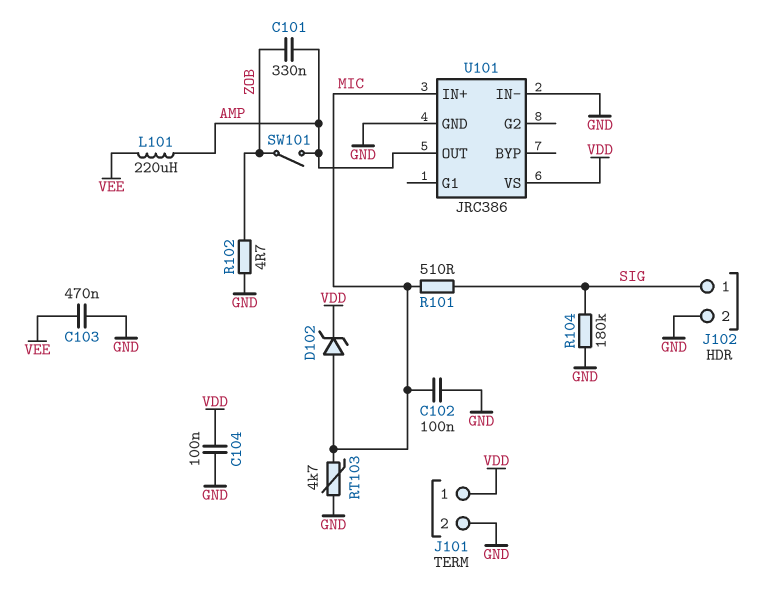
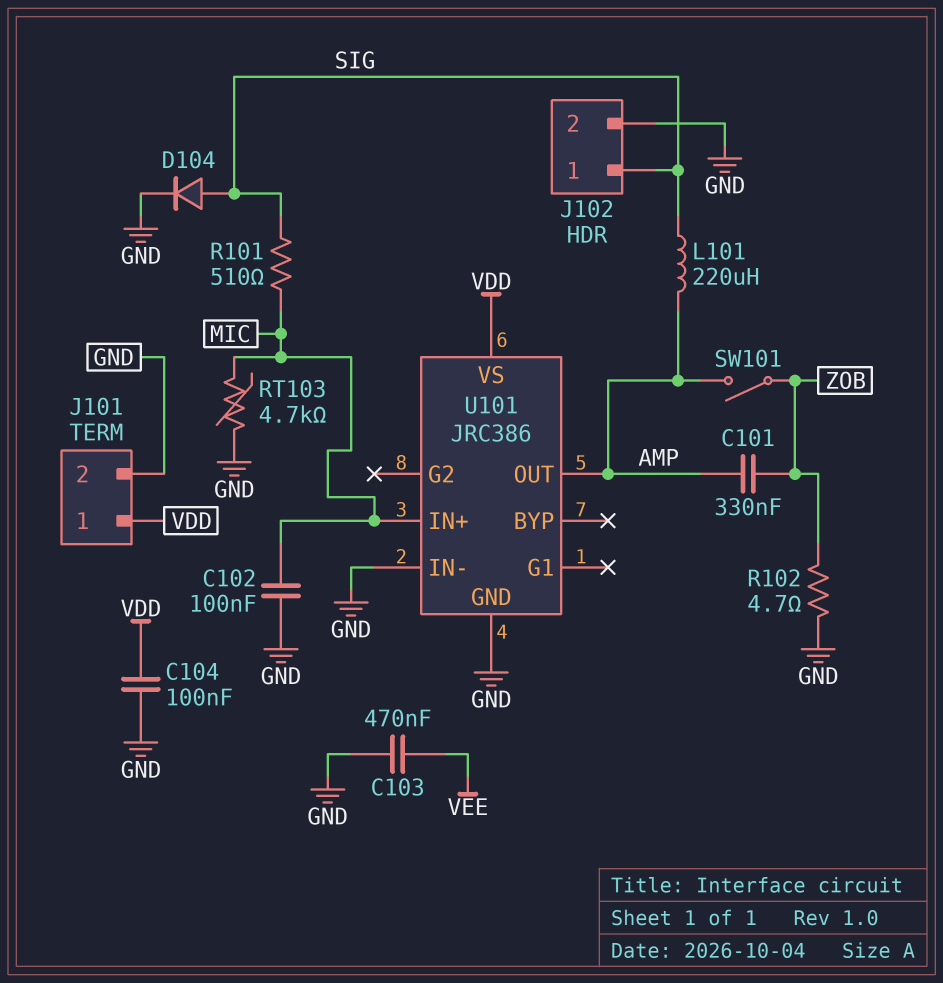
D102: zener (A MIC, K VDD) -> none
D104: none -> diode (A SIG, K GND)
L101: 220uH (AMP, VEE) -> 220uH (AMP, SIG)
R104: 180k (GND, SIG) -> none

